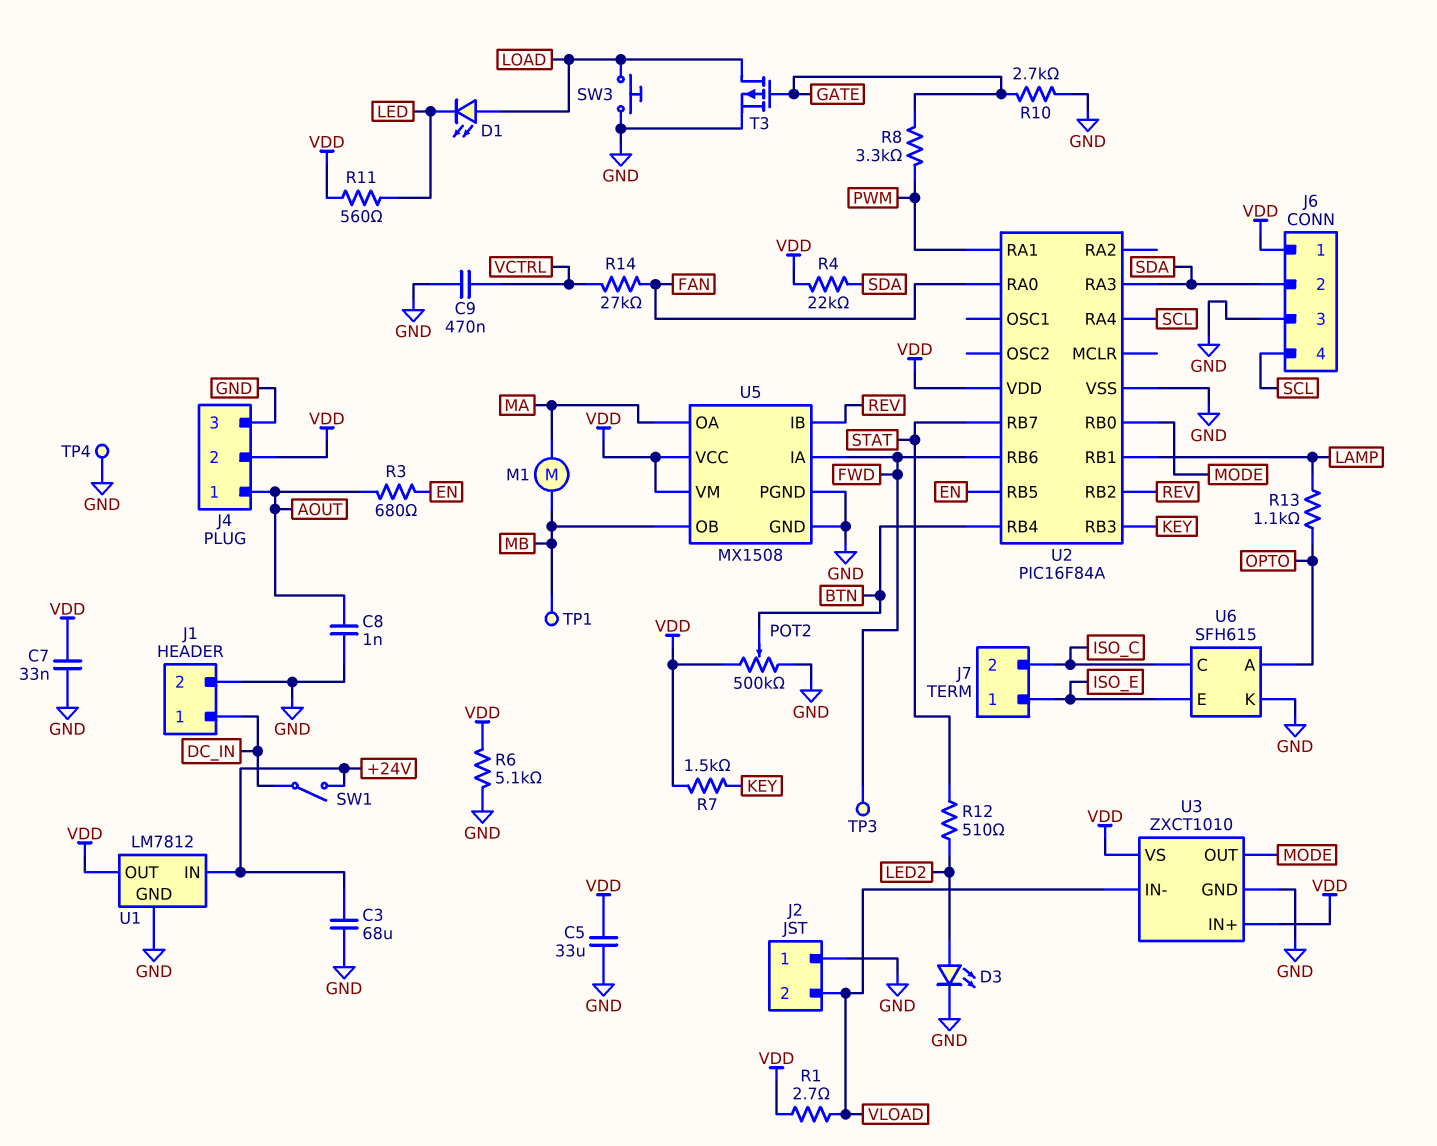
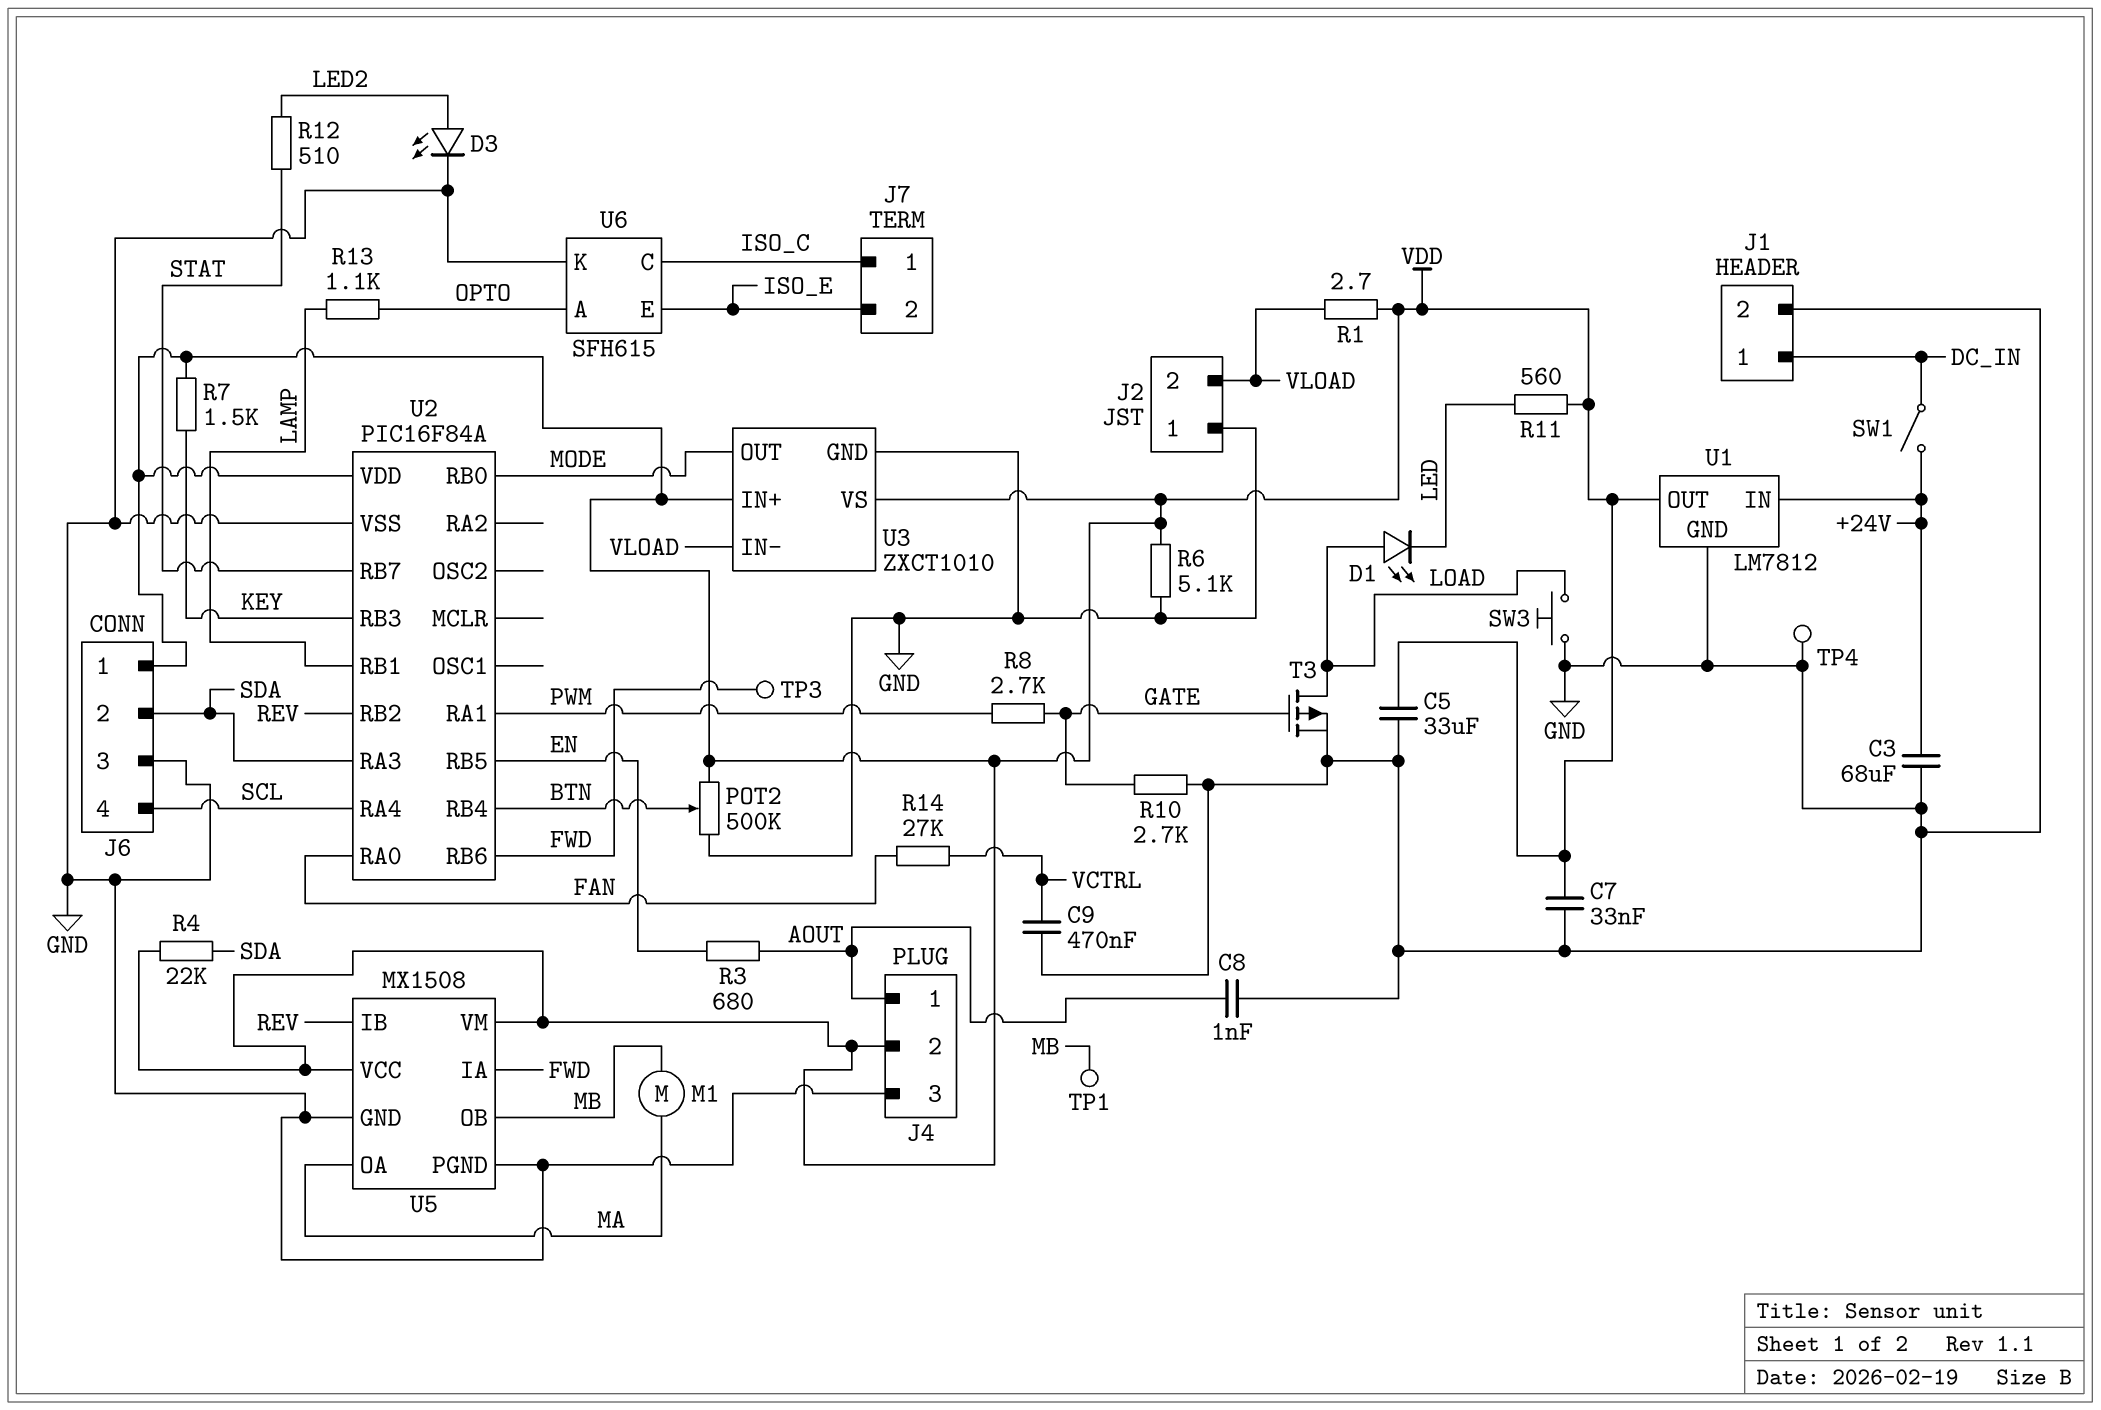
J7 pin 1: ISO_E -> ISO_C
J7 pin 2: ISO_C -> ISO_E
R8: 3.3k (GATE, PWM) -> 2.7k (GATE, PWM)

